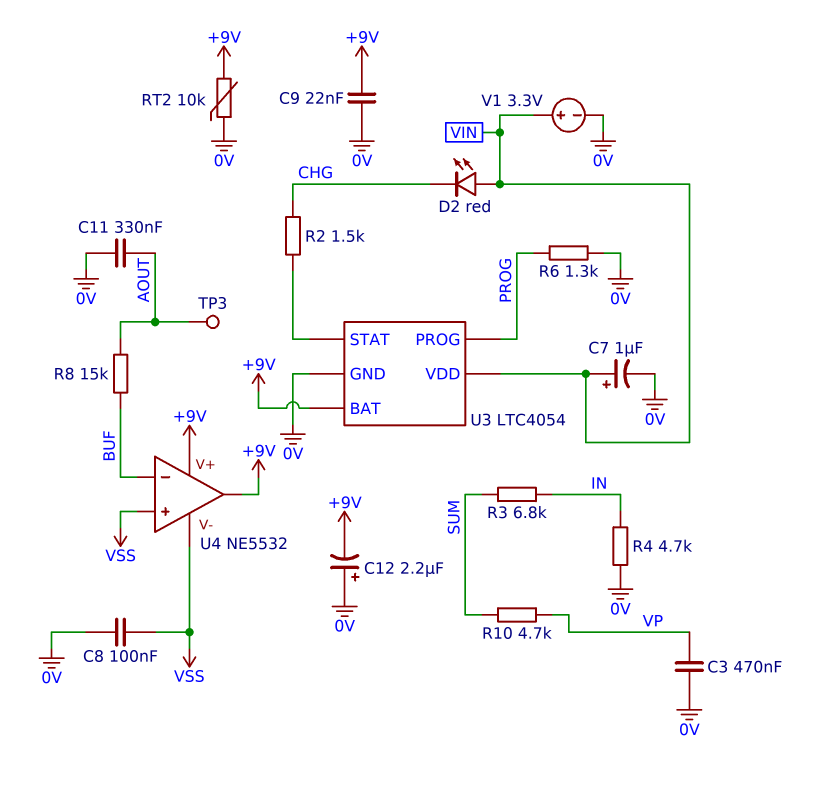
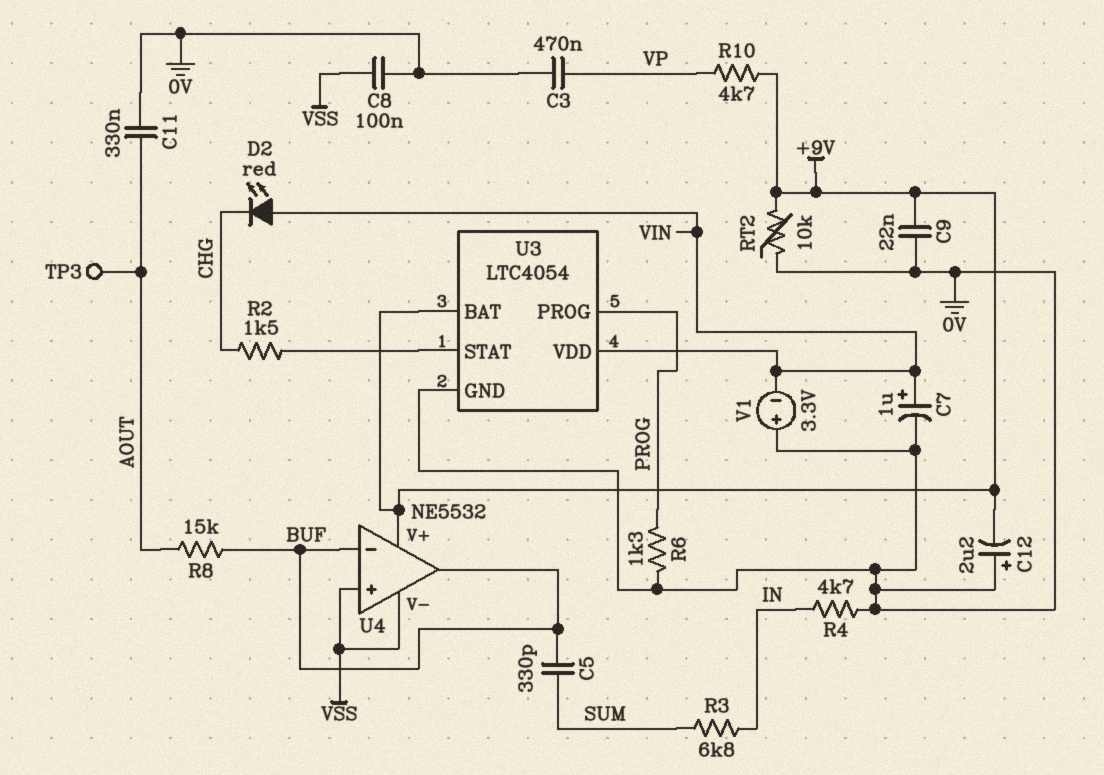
C5: none -> 330pF (BUF, SUM)
R10: 4.7k (SUM, VP) -> 4.7k (+9V, VP)
U4 pin out: +9V -> BUF
V1: 3.3V (plus VIN, minus 0V) -> 3.3V (plus 0V, minus VIN)

